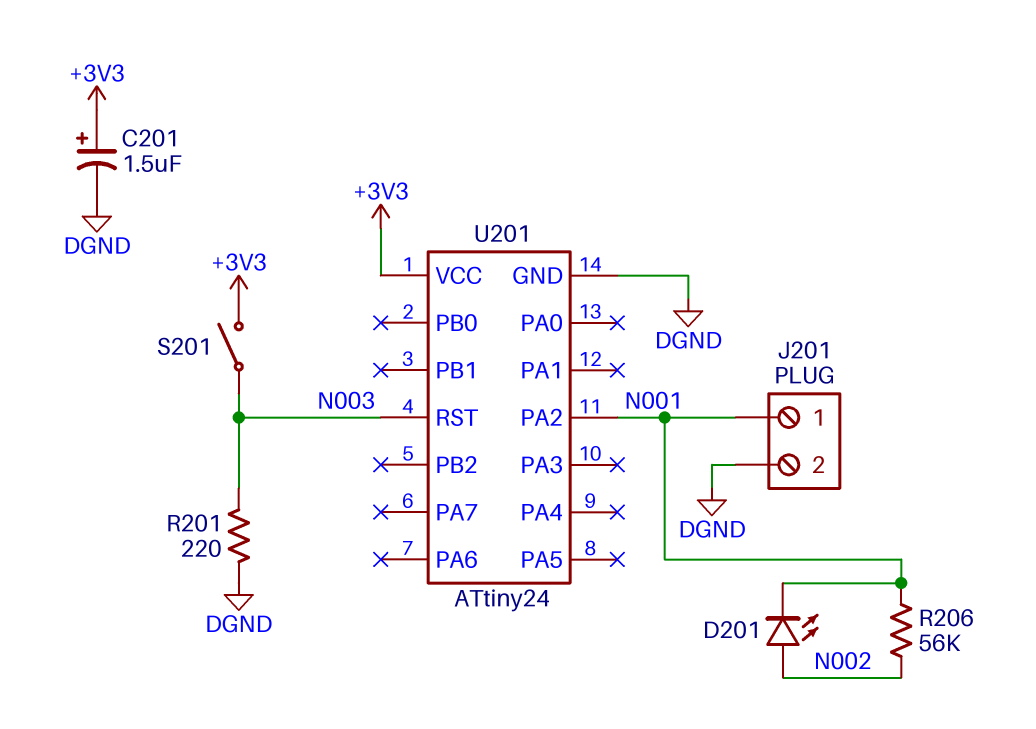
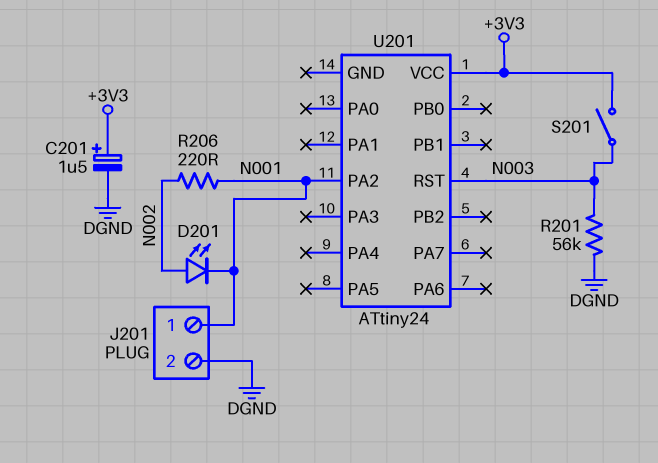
R201: 220 (DGND, N003) -> 56k (DGND, N003)
R206: 56k (N001, N002) -> 220 (N001, N002)
U201 pin GND: DGND -> none

